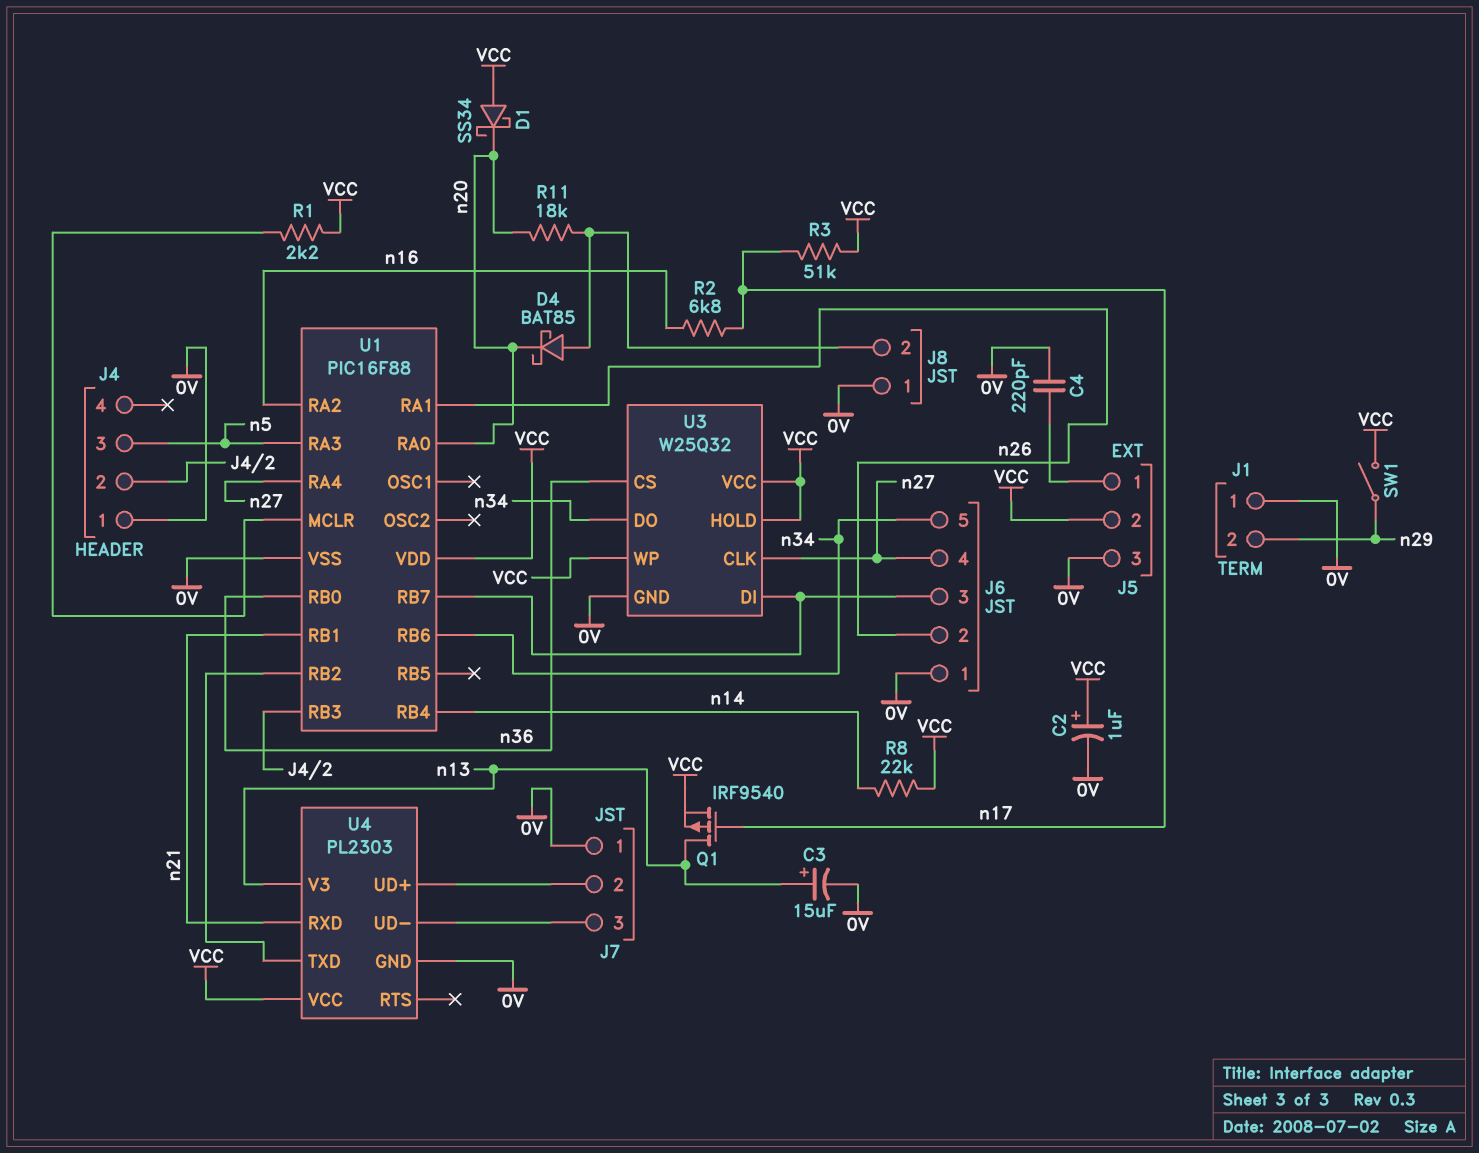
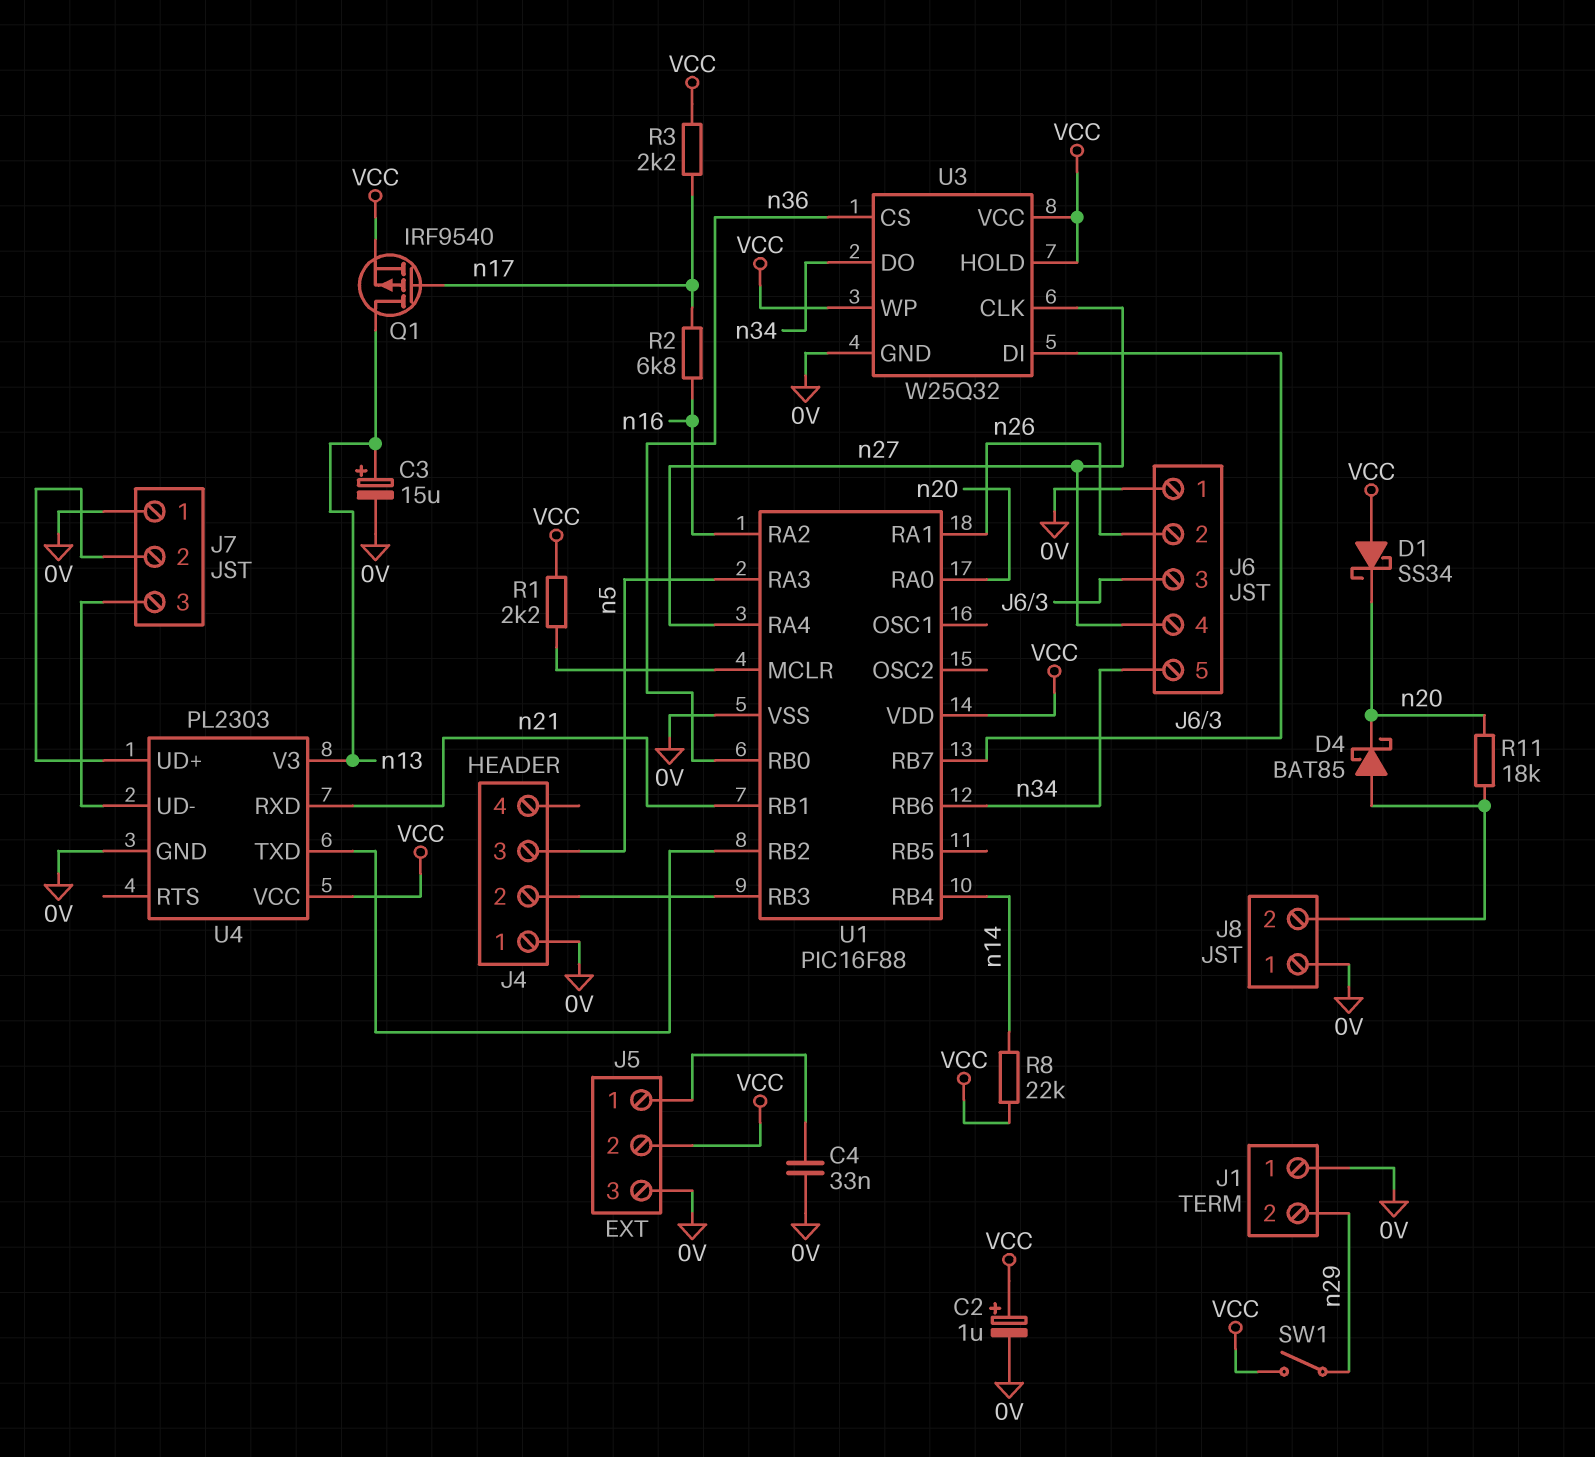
C4: 220pF (0V, J5/1) -> 33nF (0V, J5/1)
R3: 51k (VCC, n17) -> 2.2k (VCC, n17)

